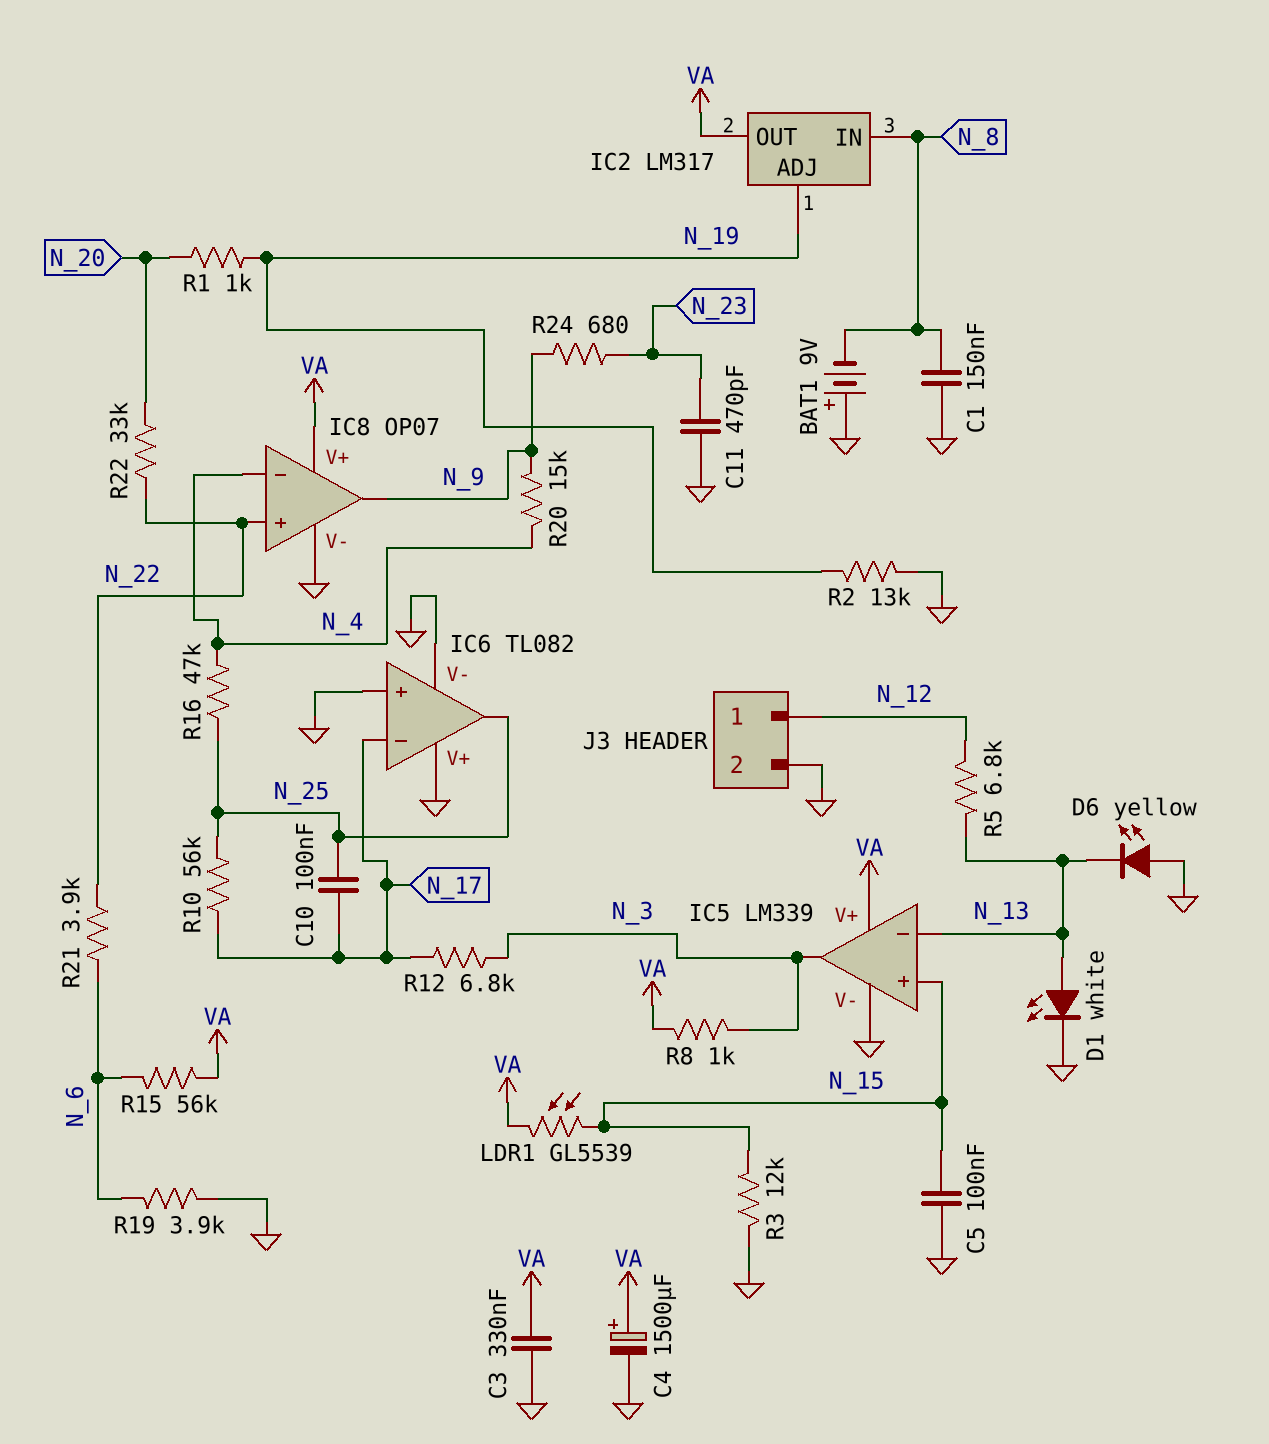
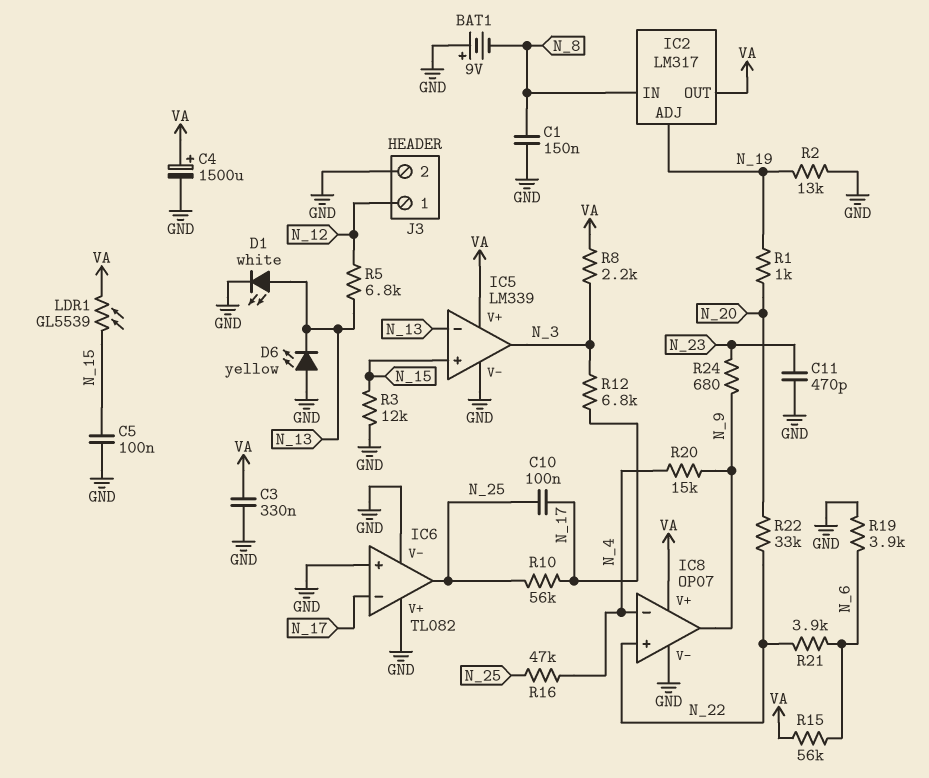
R8: 1k (N_3, VA) -> 2.2k (N_3, VA)

